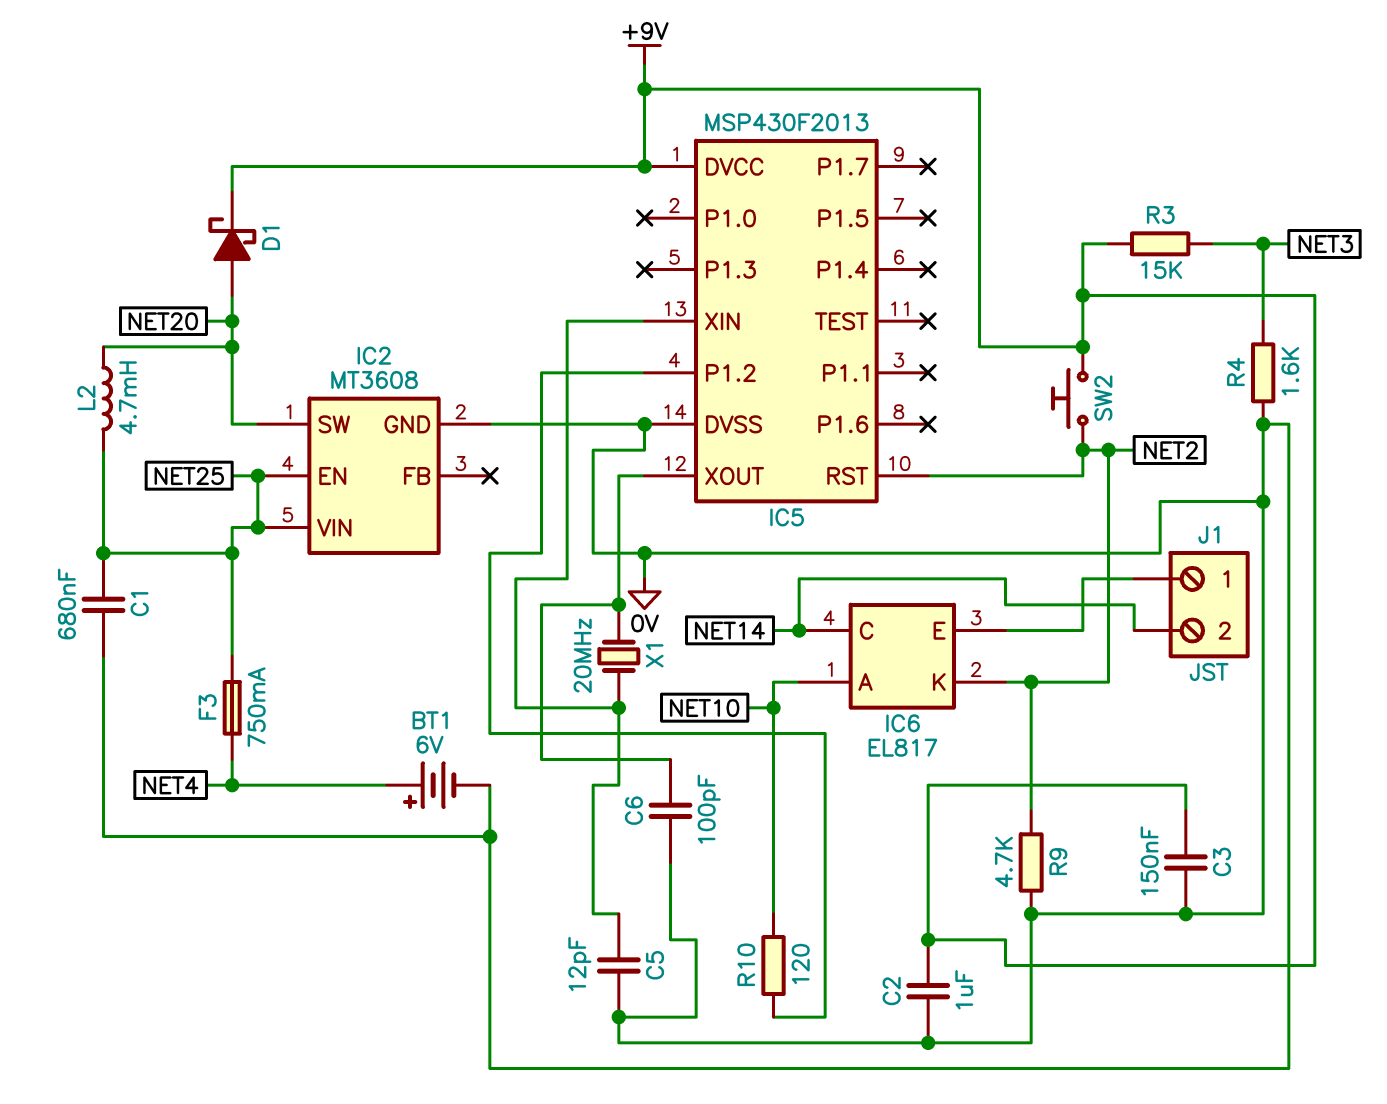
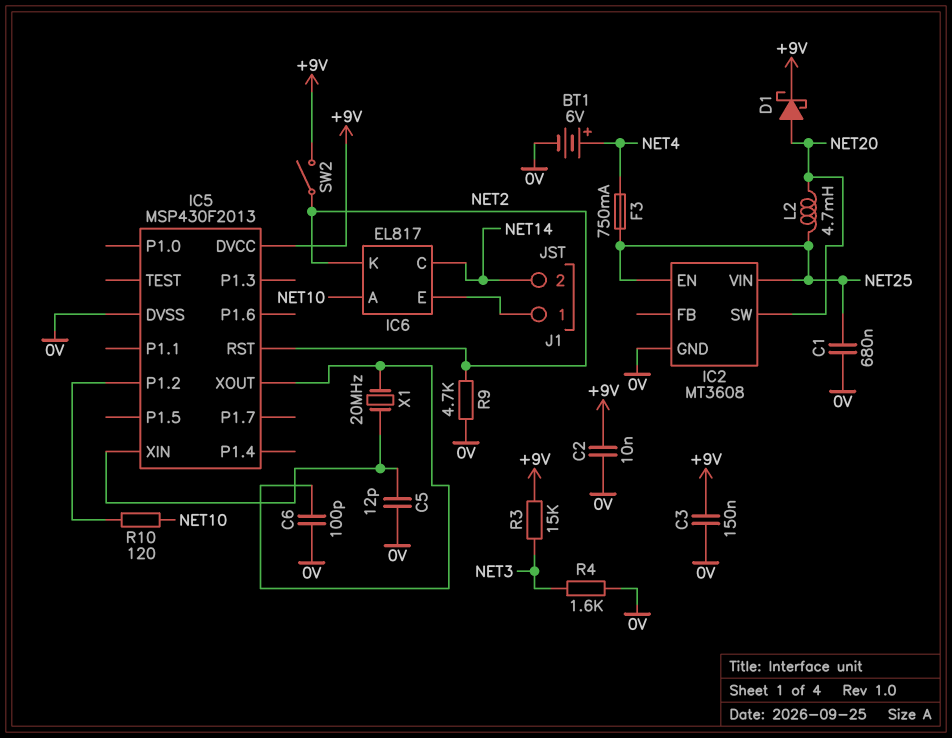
C2: 1uF (+9V, 0V) -> 10nF (+9V, 0V)
SW2: button (+9V, NET2) -> switch (+9V, NET2)

